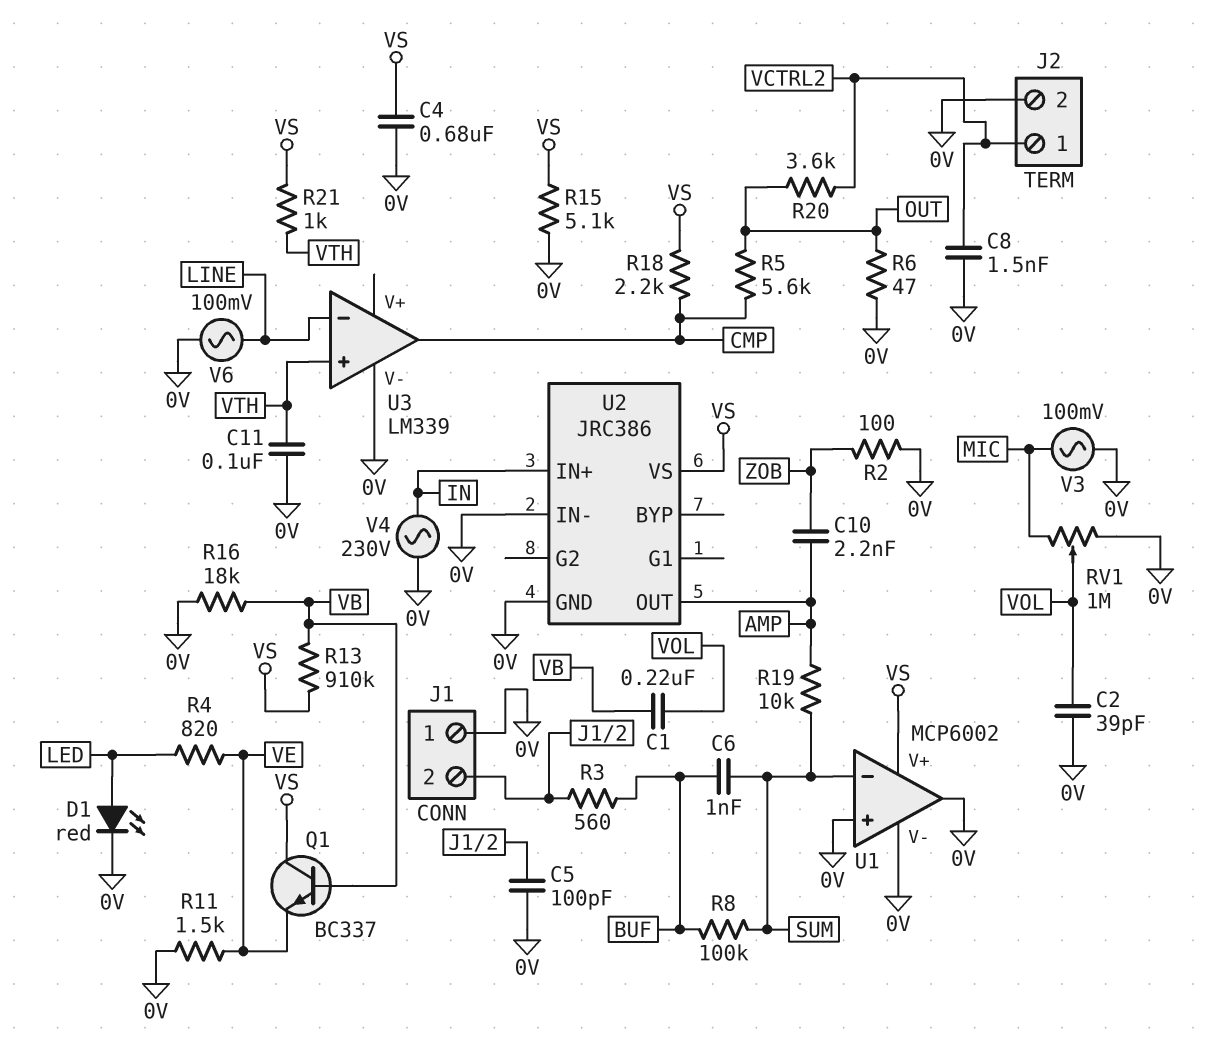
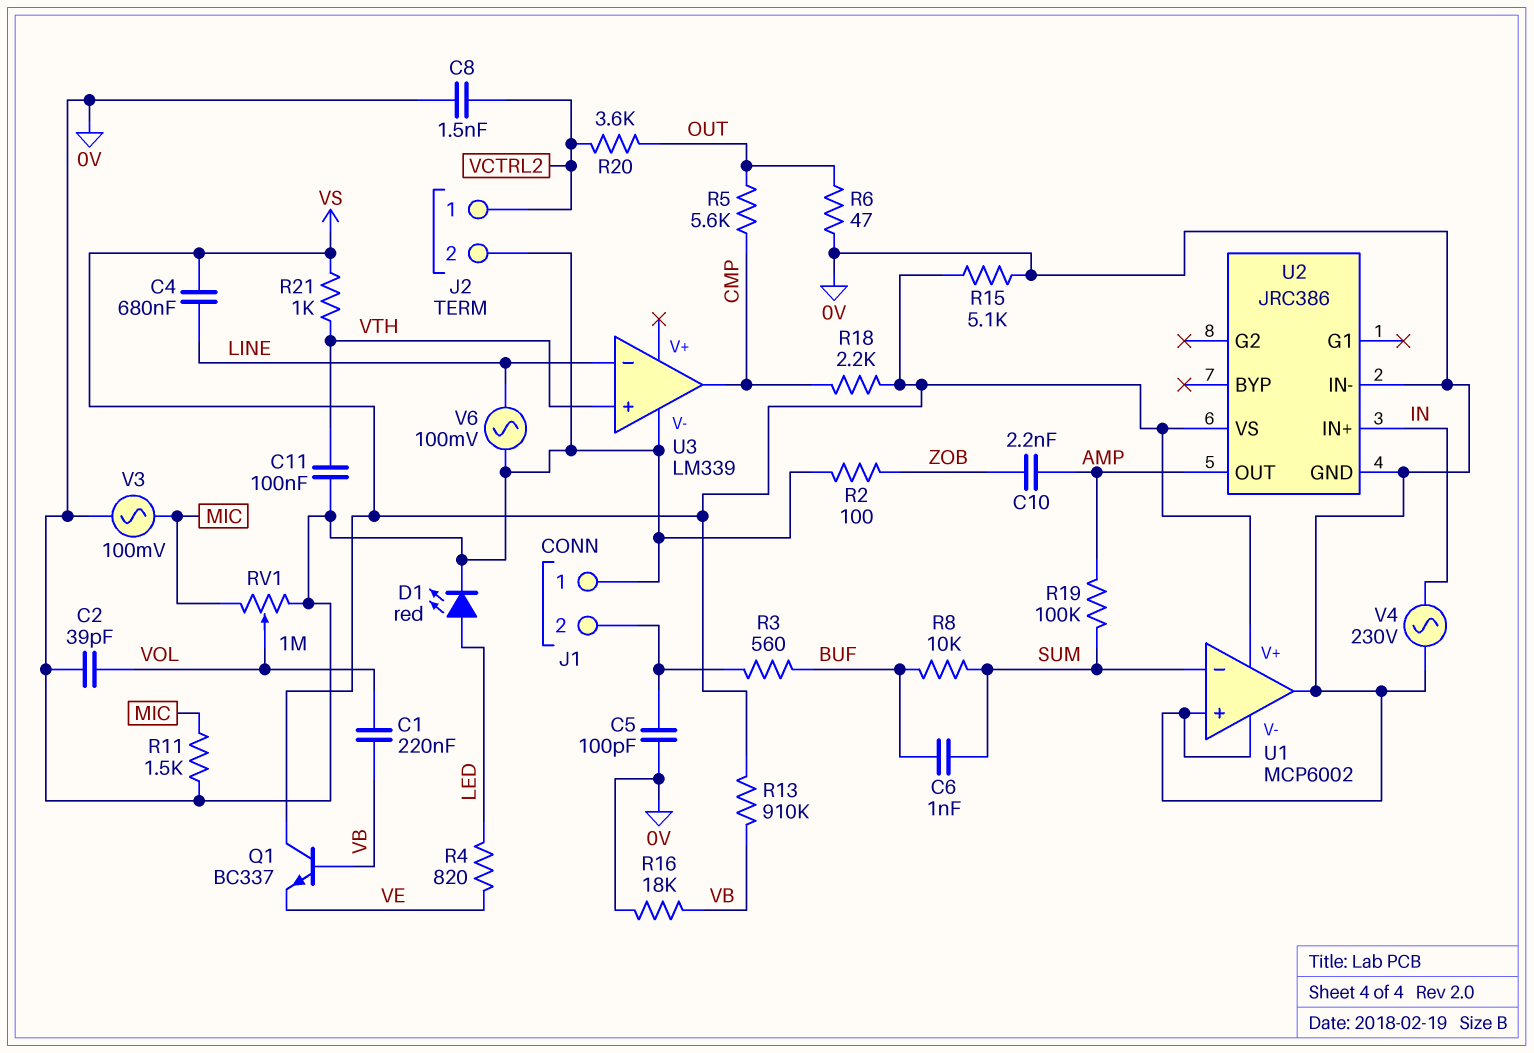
C4: 680nF (0V, VS) -> 680nF (LINE, VS)
R8: 100k (BUF, SUM) -> 10k (BUF, SUM)
R11: 1.5k (0V, VE) -> 1.5k (0V, MIC)
R19: 10k (AMP, SUM) -> 100k (AMP, SUM)

